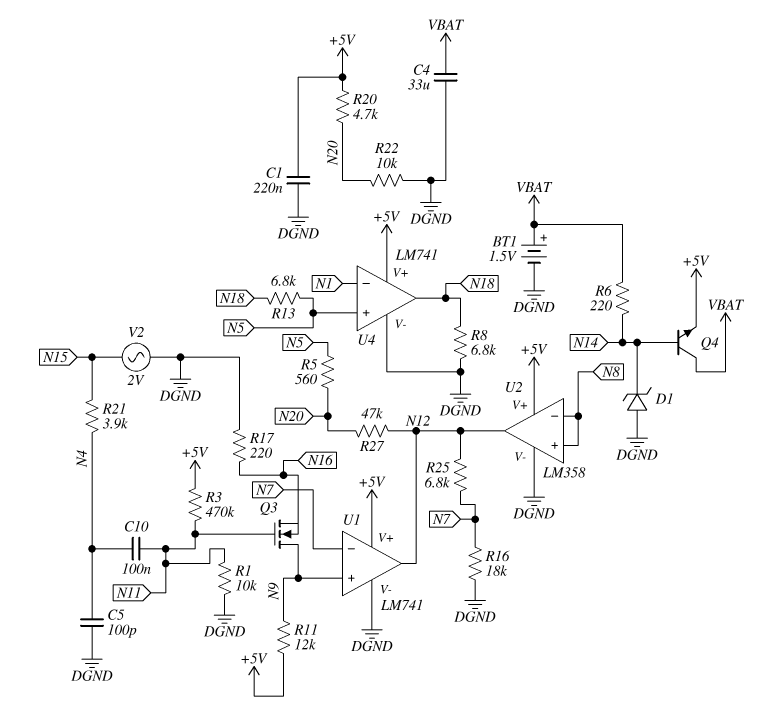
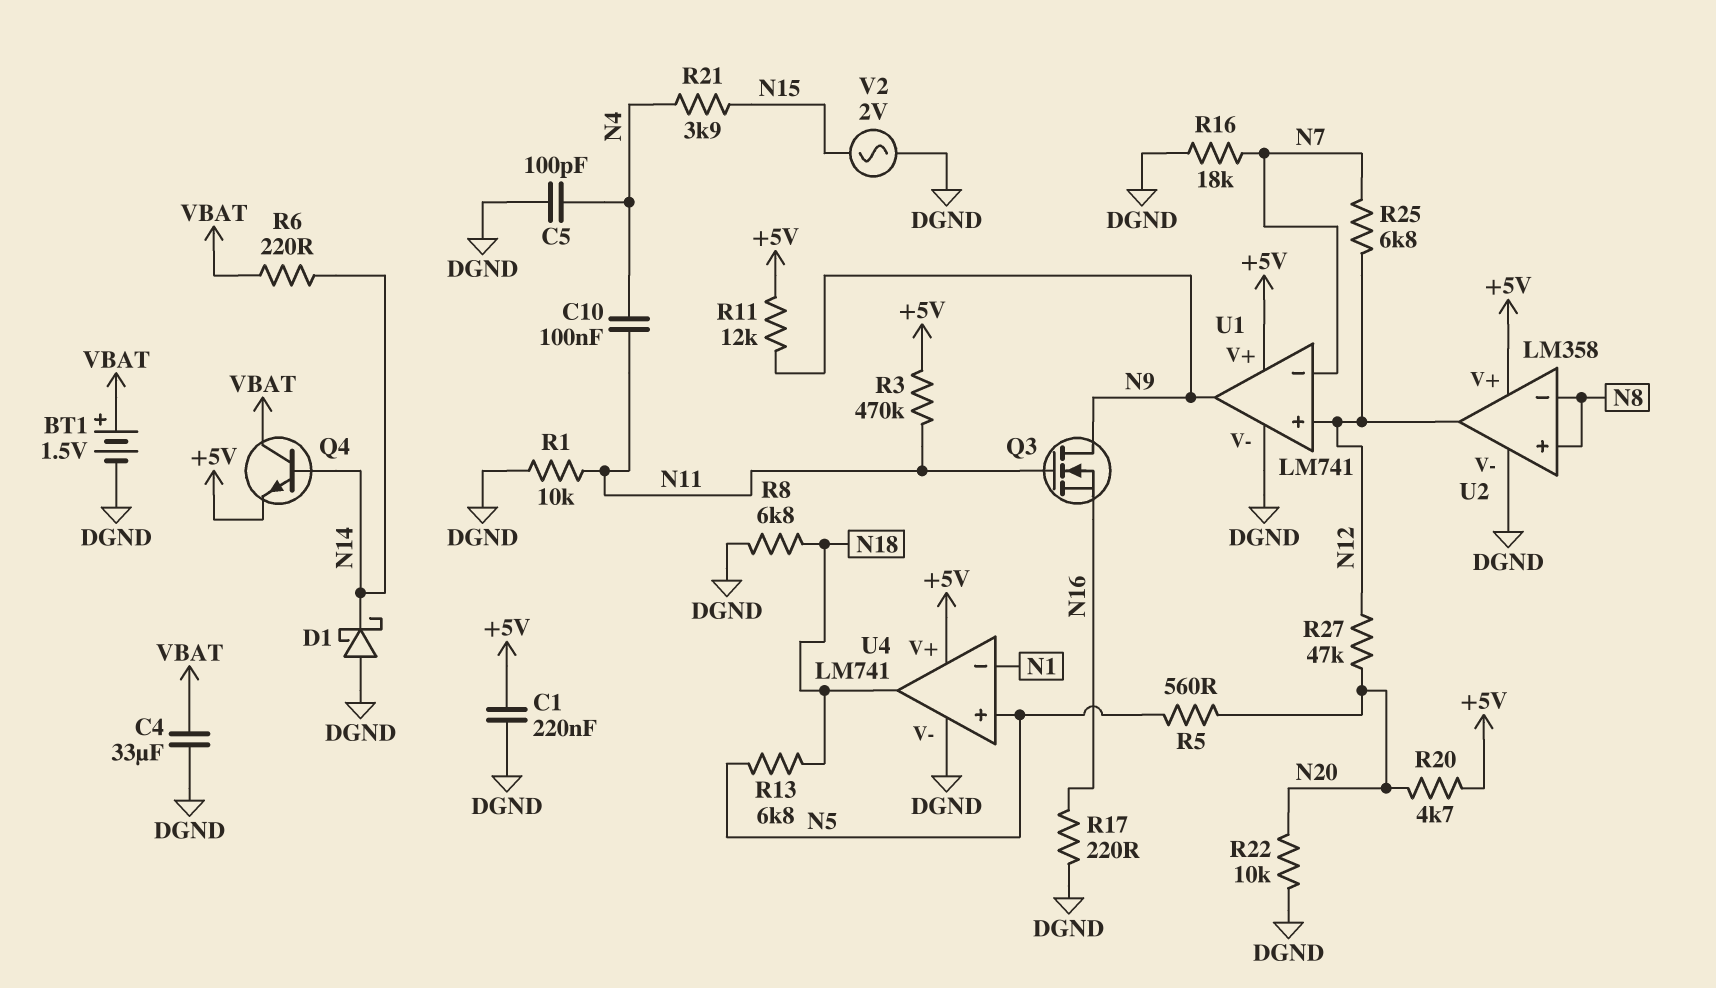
D1: zener (A DGND, K N14) -> schottky (A DGND, K N14)
U1 pin in+: N9 -> N12
U1 pin out: N12 -> N9

